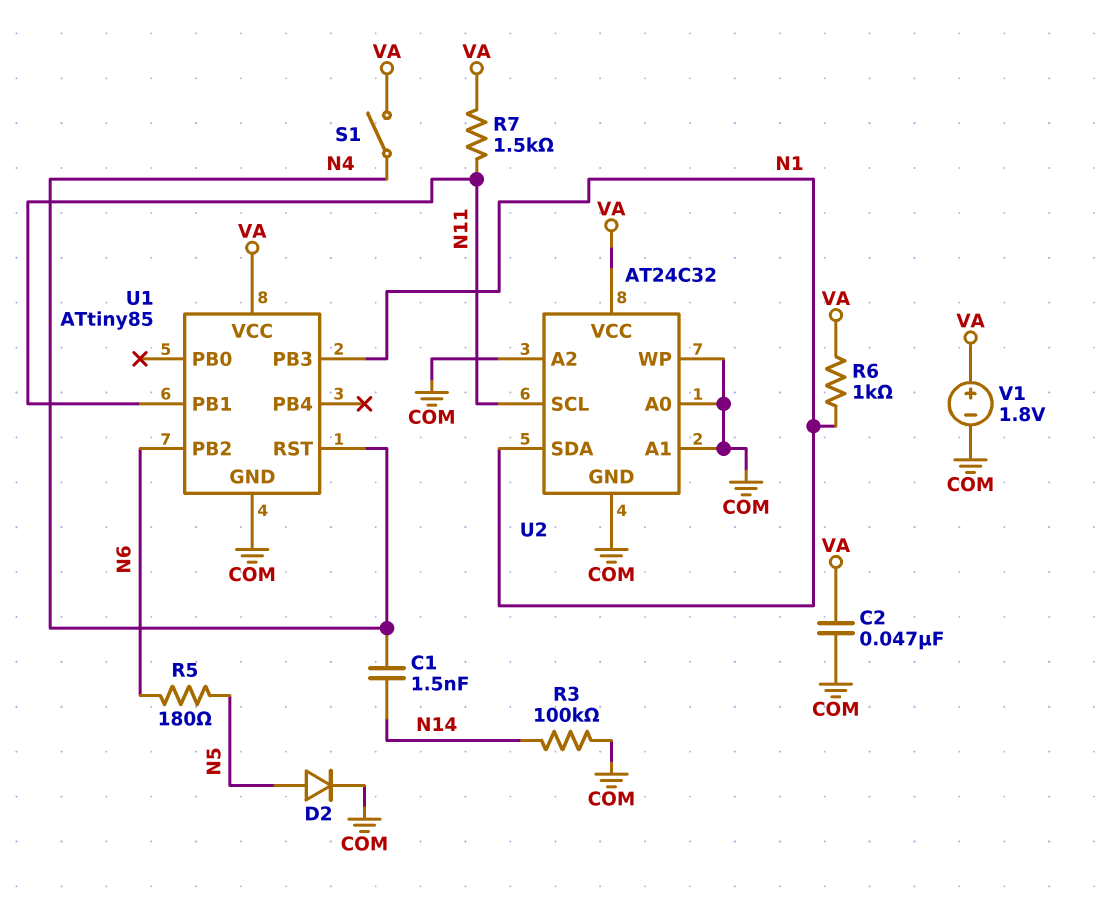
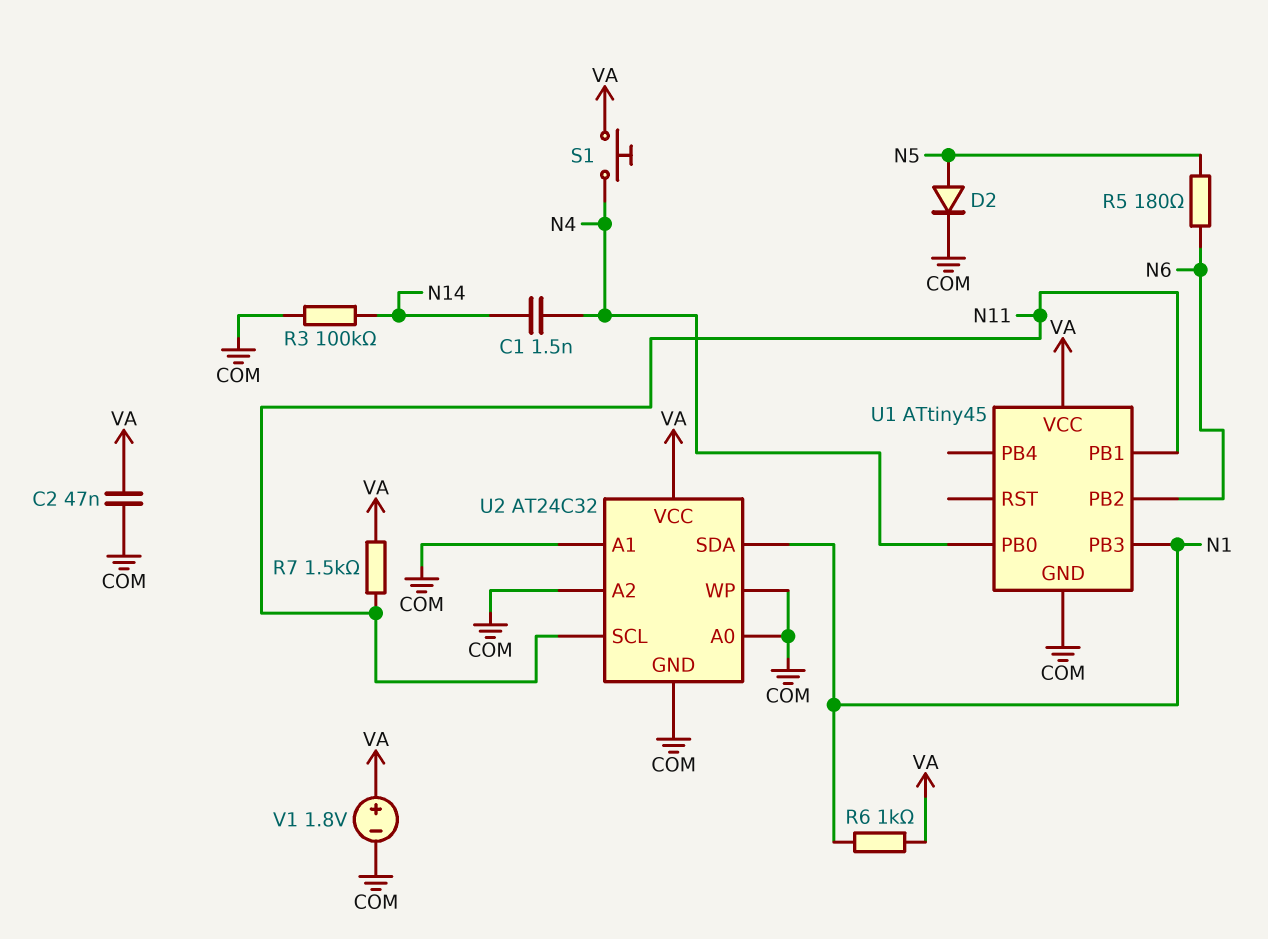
S1: switch (N4, VA) -> button (N4, VA)
U1: ATtiny85 -> ATtiny45
U1 pin PB0: none -> N4
U1 pin RST: N4 -> none

